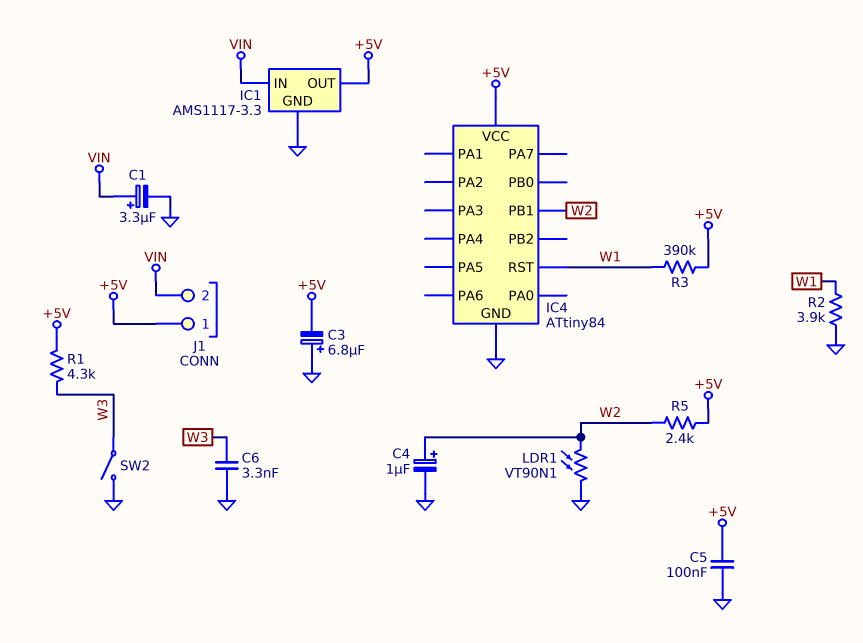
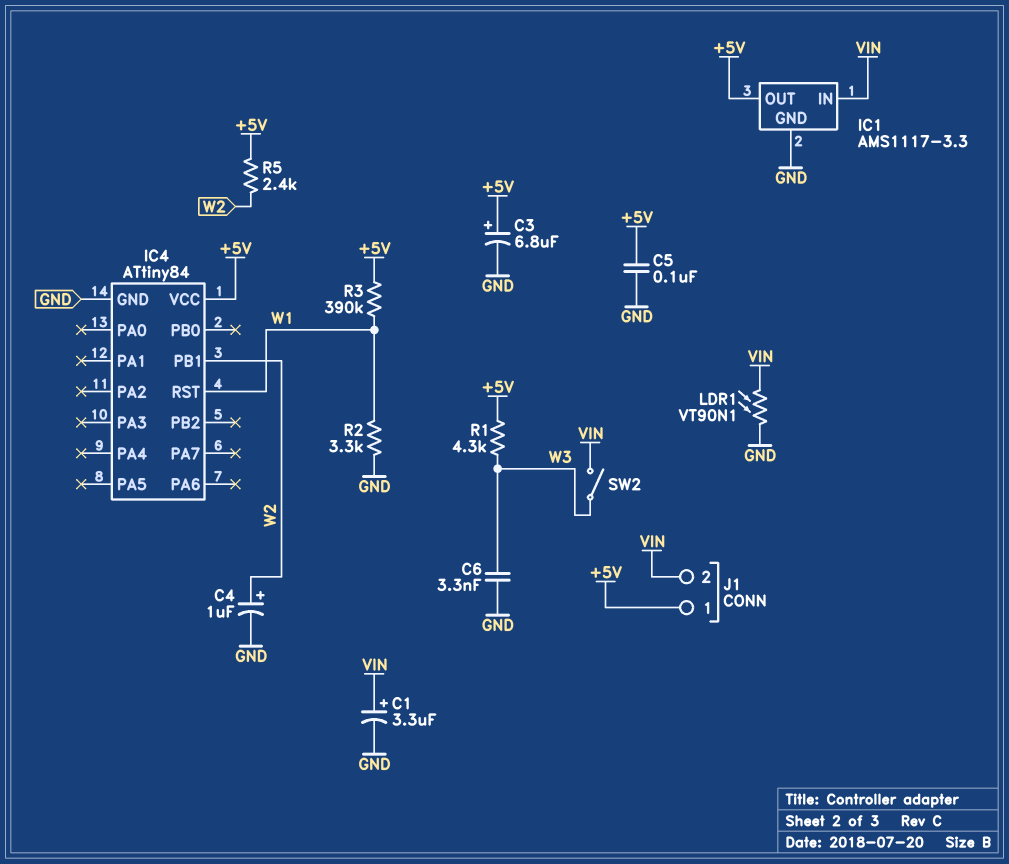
C3: 6.8uF (plus GND, minus +5V) -> 6.8uF (plus +5V, minus GND)
LDR1: VT90N1 (GND, W2) -> VT90N1 (GND, VIN)
R2: 3.9k (GND, W1) -> 3.3k (GND, W1)
SW2: switch (GND, W3) -> switch (VIN, W3)

